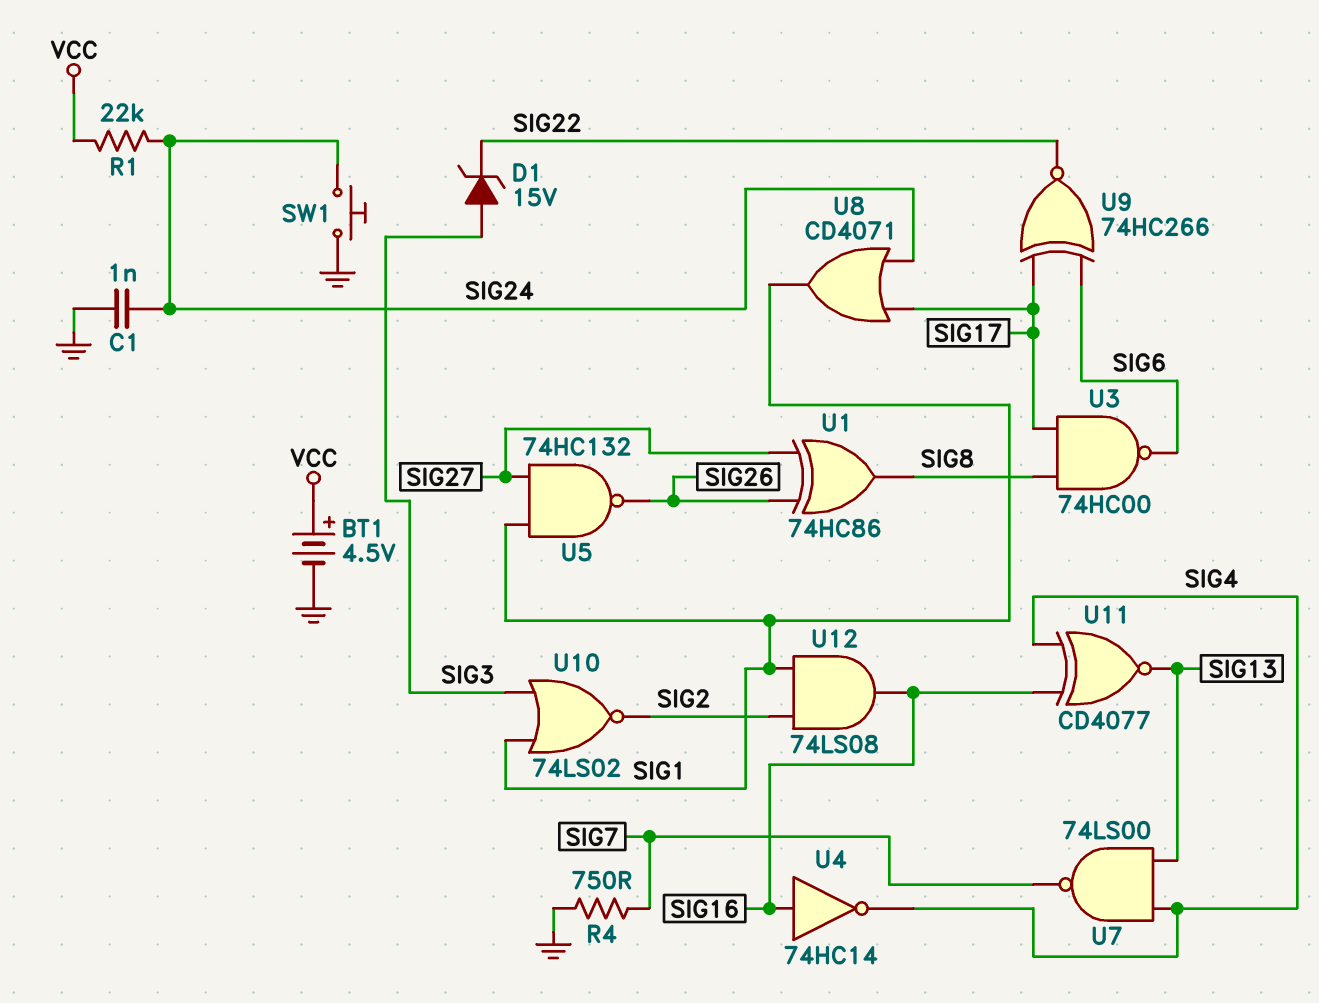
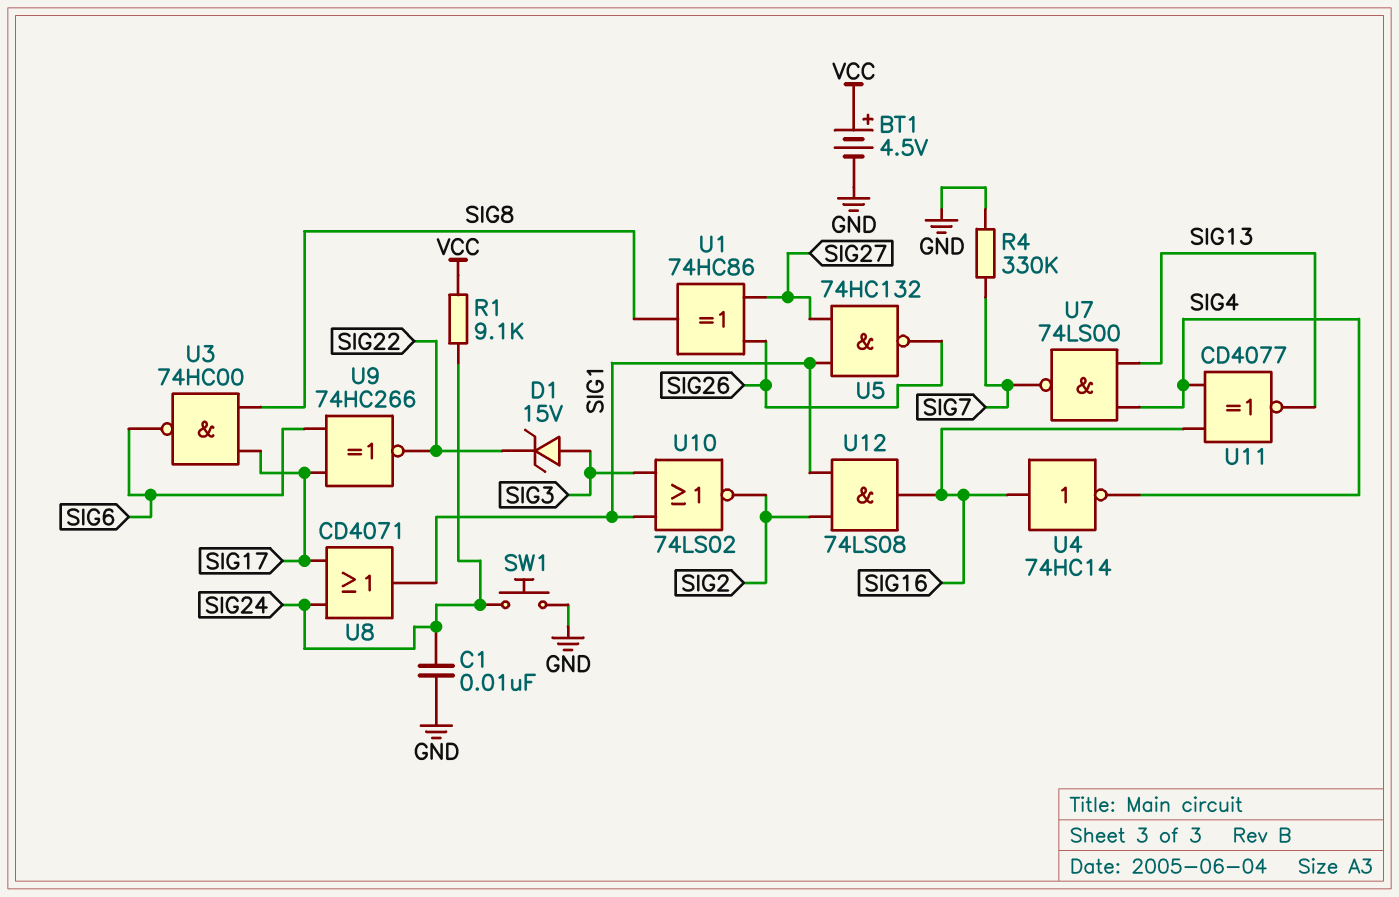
C1: 1nF (GND, SIG24) -> 10nF (GND, SIG24)
R1: 22k (SIG24, VCC) -> 9.1k (SIG24, VCC)
R4: 750 (GND, SIG7) -> 330k (GND, SIG7)

